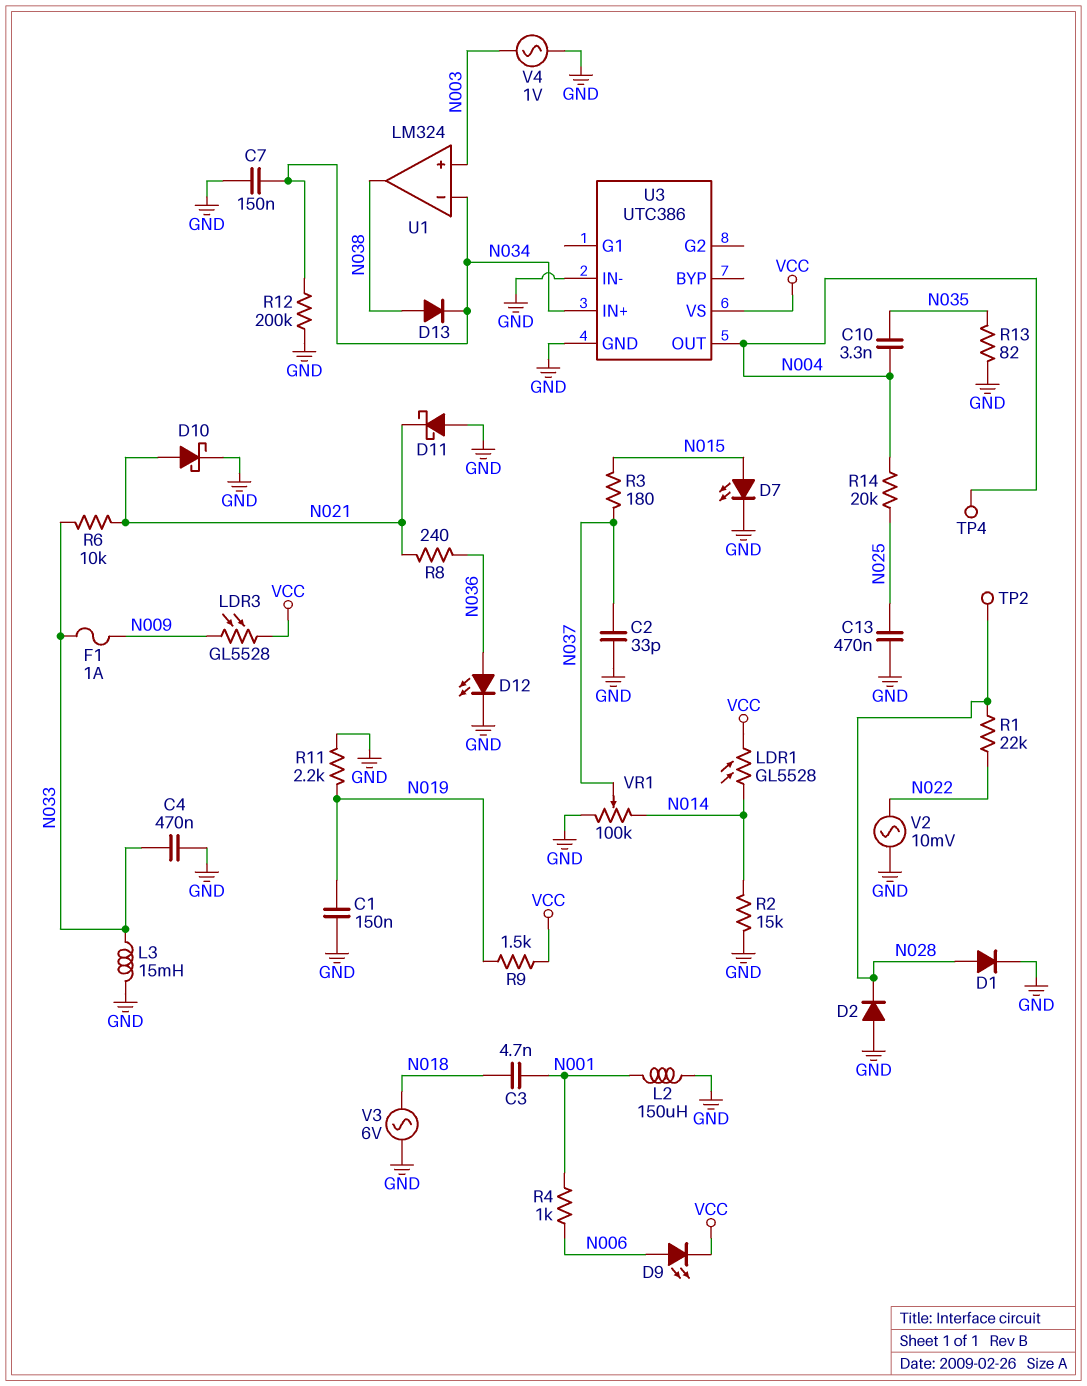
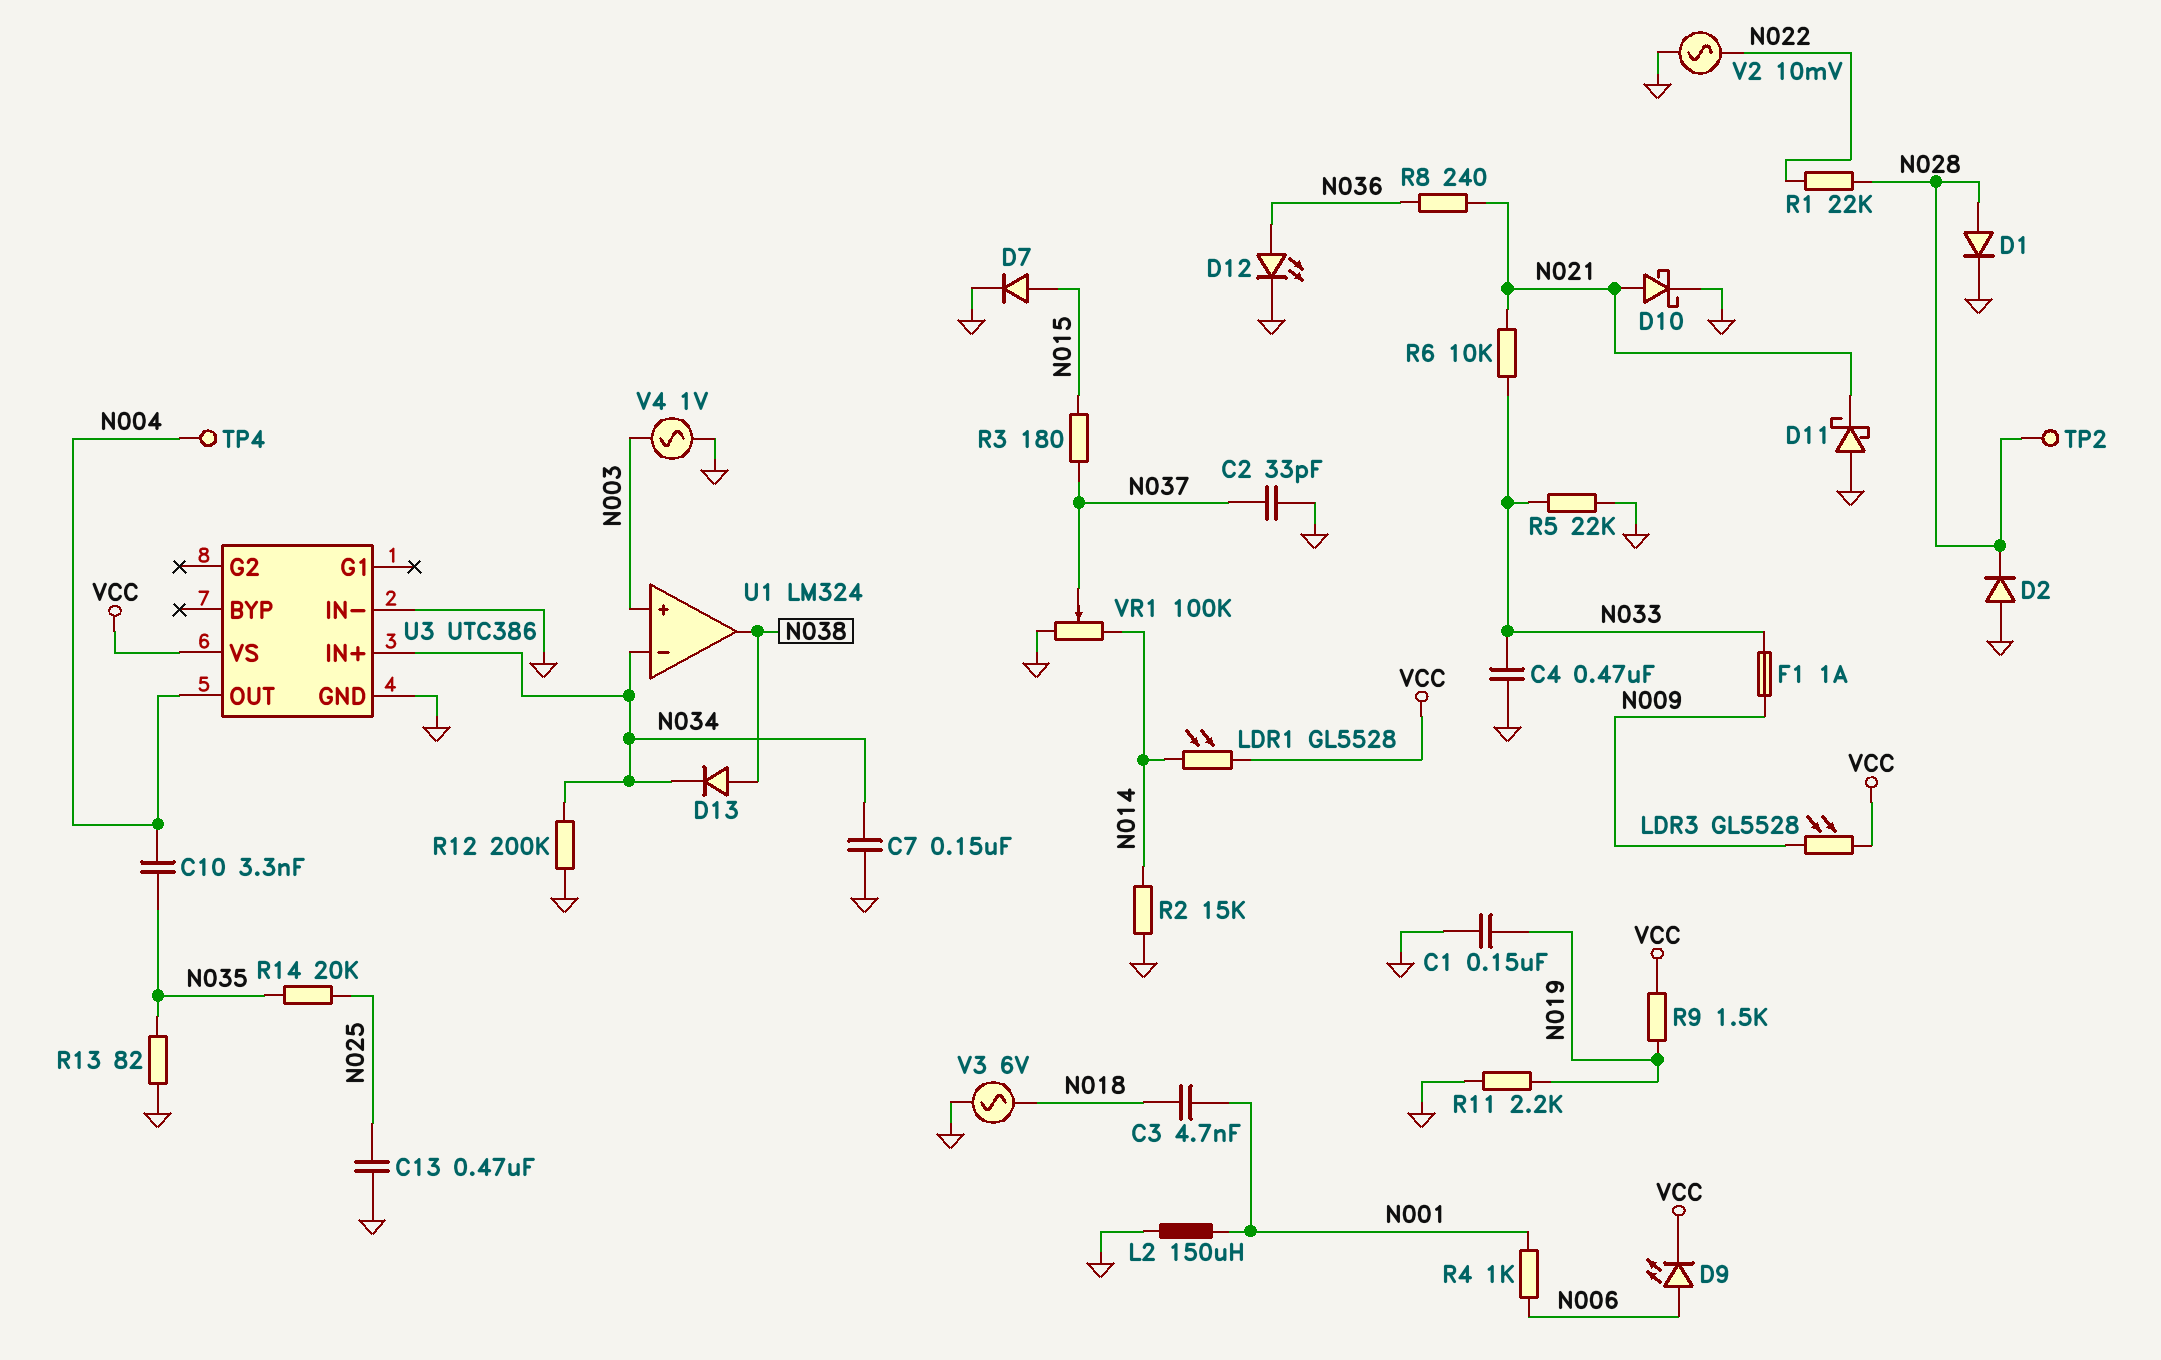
D7: LED (A N015, K GND) -> diode (A N015, K GND)
L3: 15mH (GND, N033) -> none
R5: none -> 22k (GND, N033)
R14: 20k (N004, N025) -> 20k (N025, N035)

